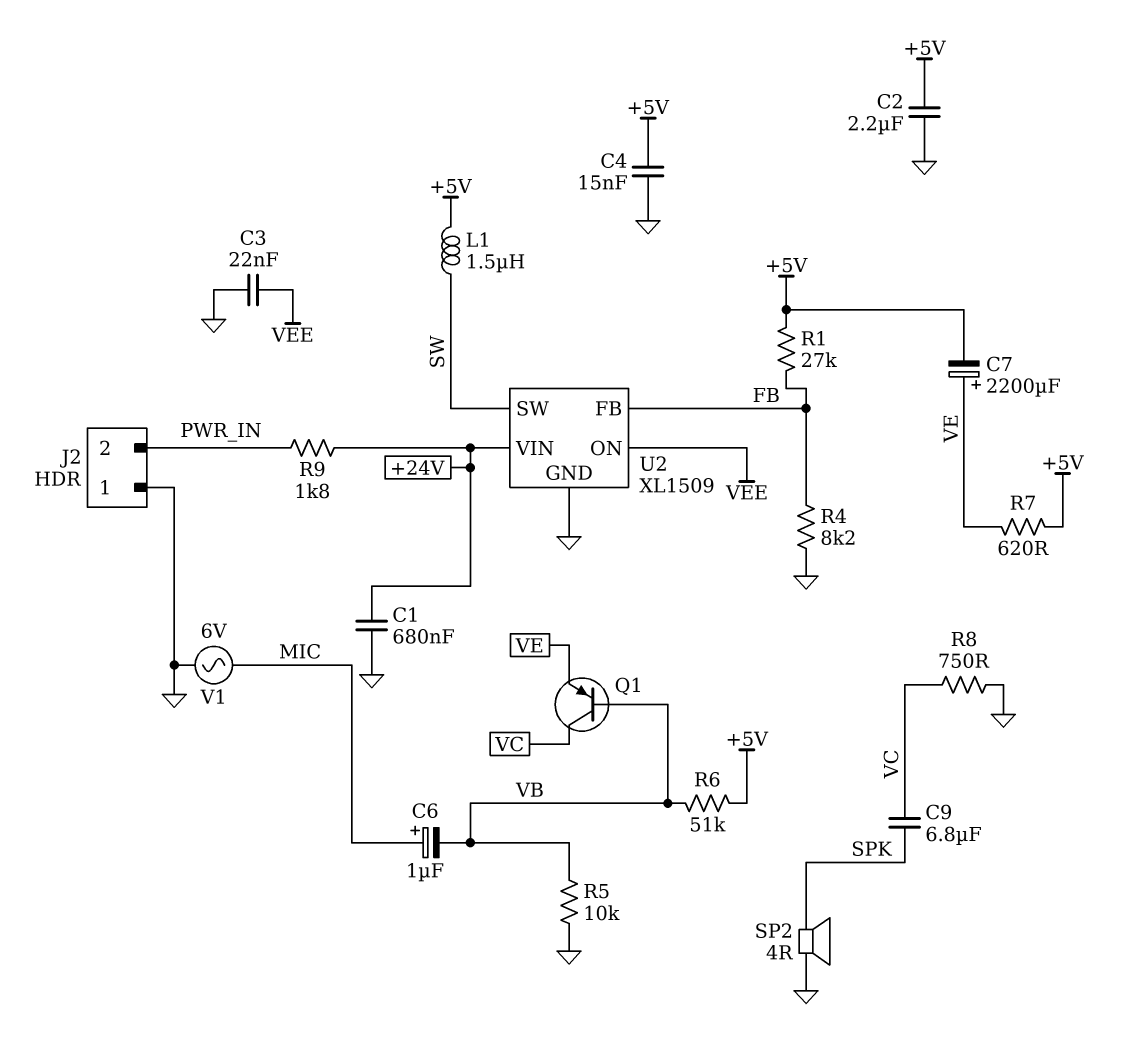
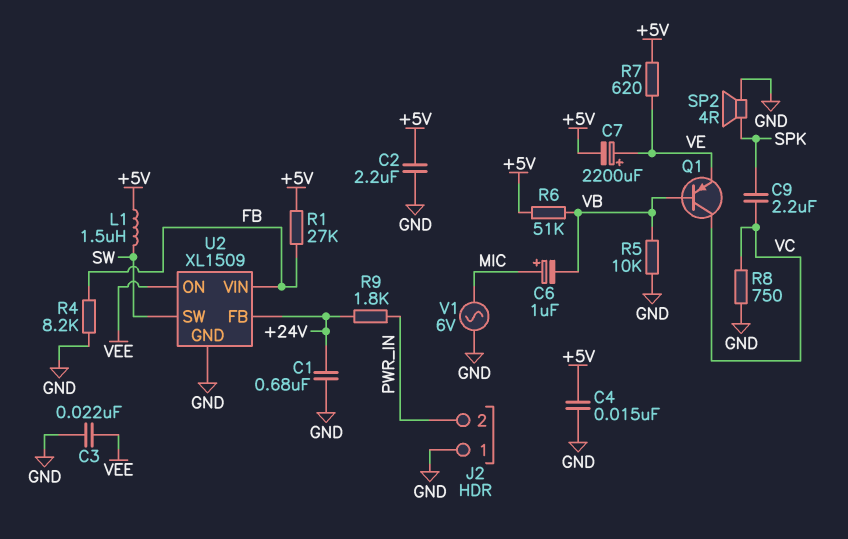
C9: 6.8uF (SPK, VC) -> 2.2uF (SPK, VC)
U2 pin FB: FB -> +24V
U2 pin VIN: +24V -> FB

